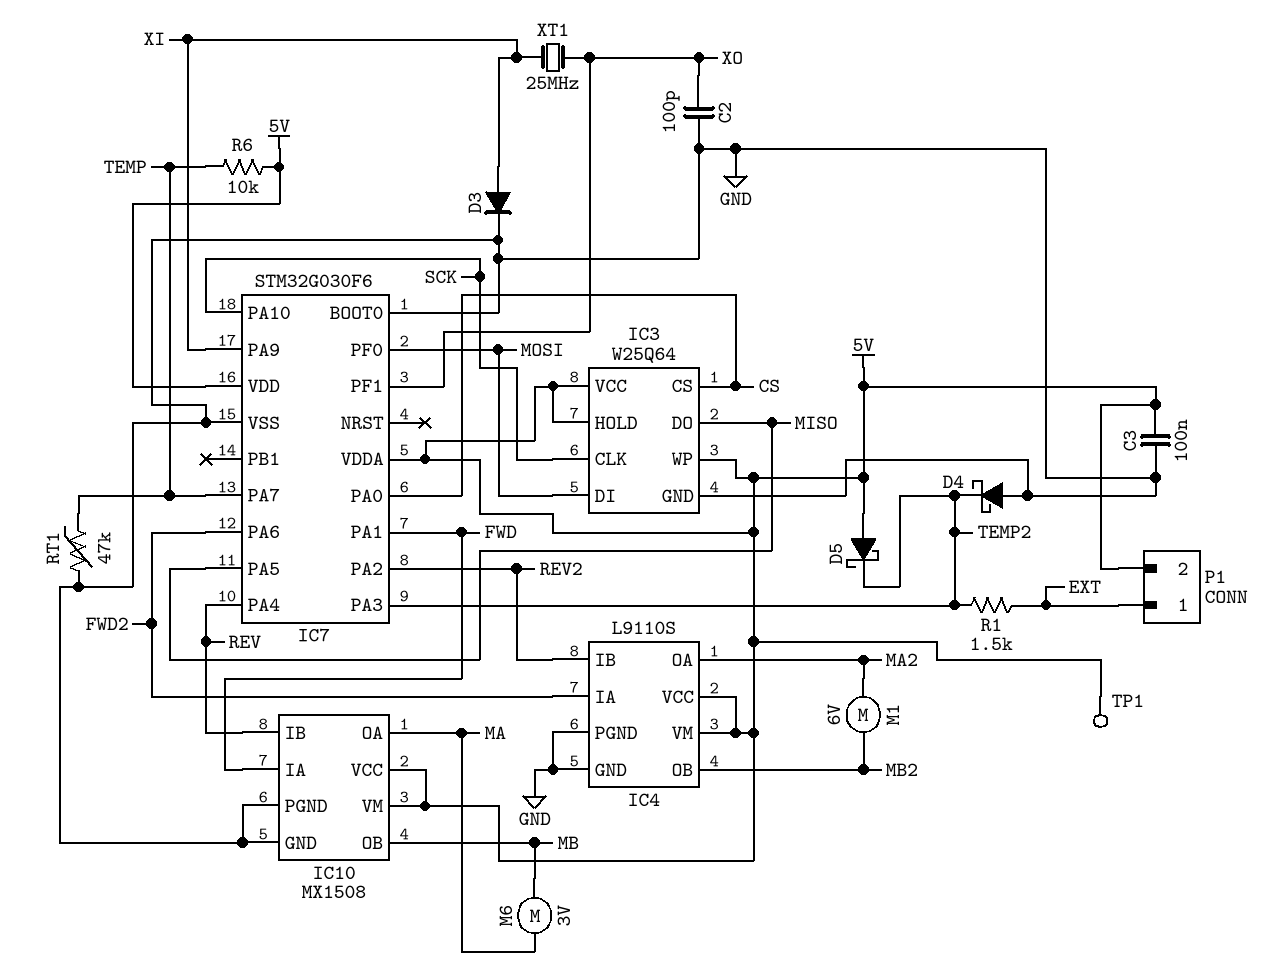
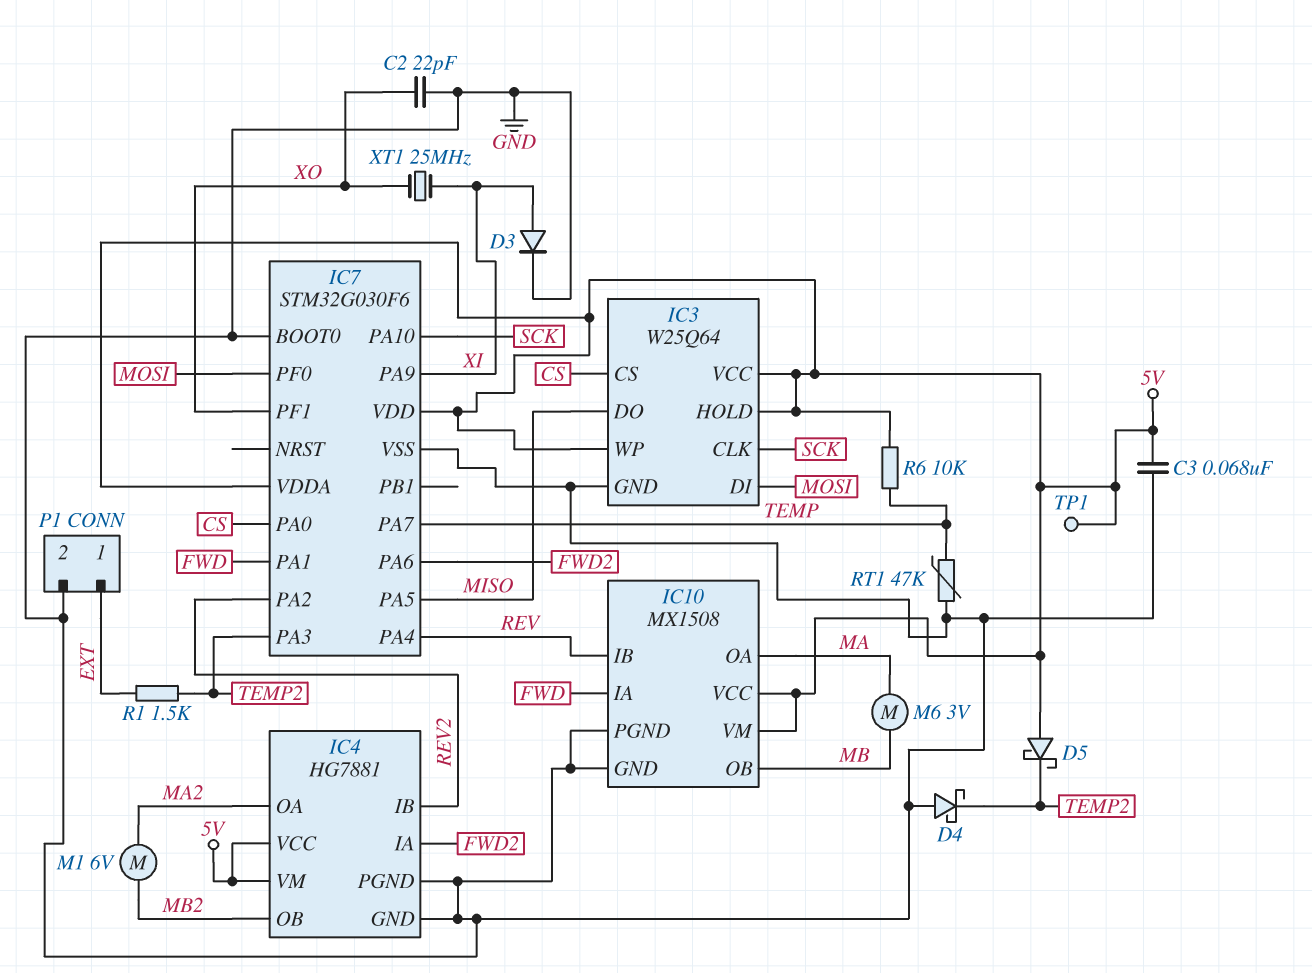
C2: 100pF (GND, XO) -> 22pF (GND, XO)
C3: 100nF (5V, GND) -> 68nF (5V, GND)
IC4: L9110S -> HG7881
P1 pin 2: 5V -> GND

